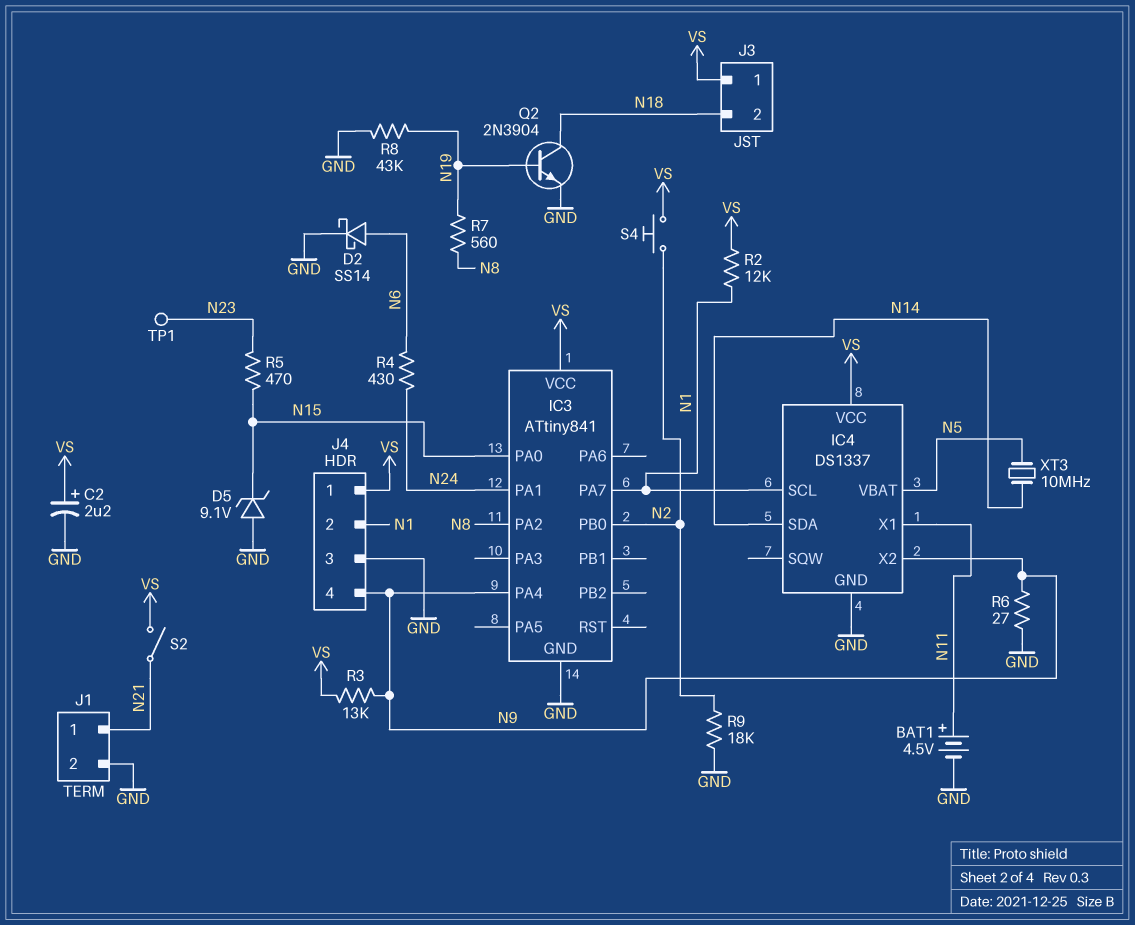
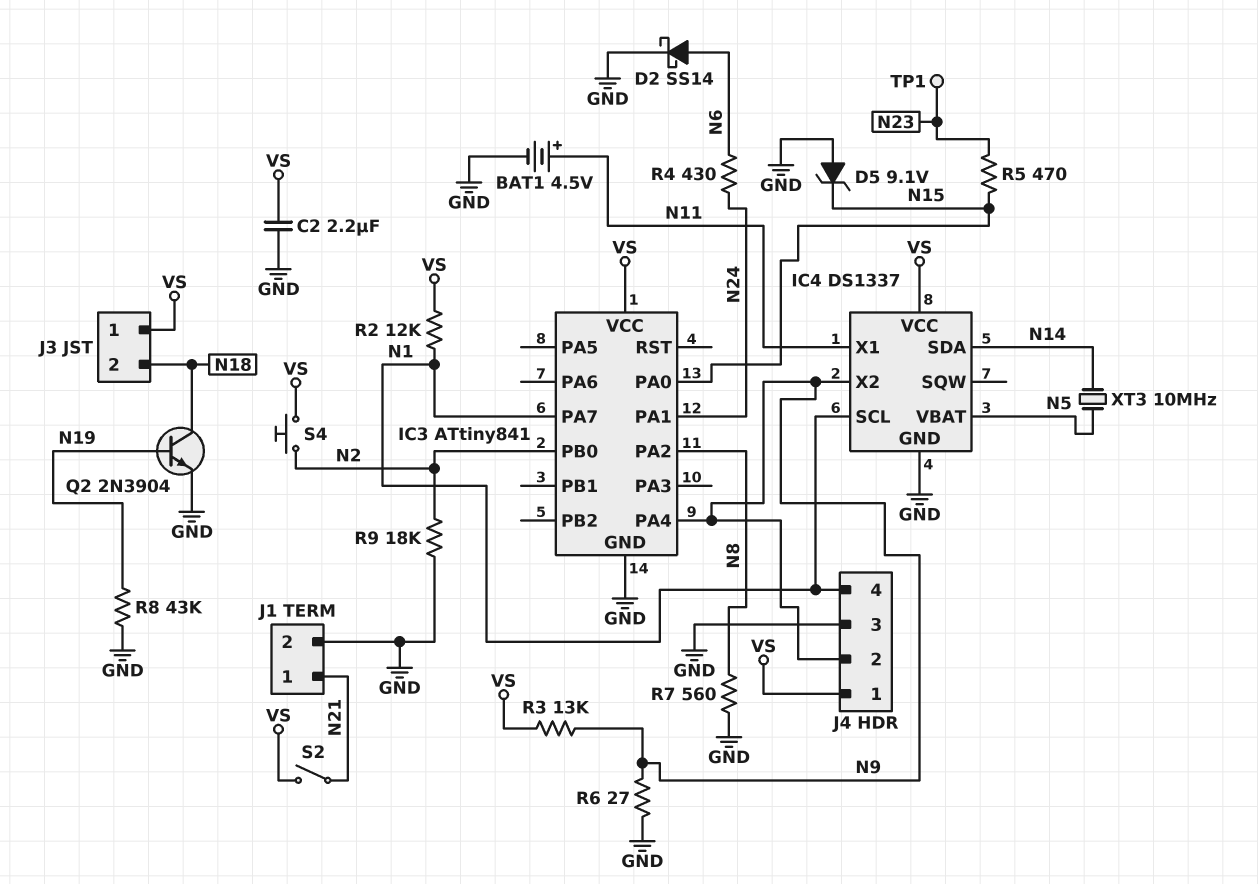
C2: 2.2uF (plus VS, minus GND) -> 2.2uF (GND, VS)
J4 pin 2: N1 -> N9
J4 pin 4: N9 -> N1
R7: 560 (N8, N19) -> 560 (GND, N8)

